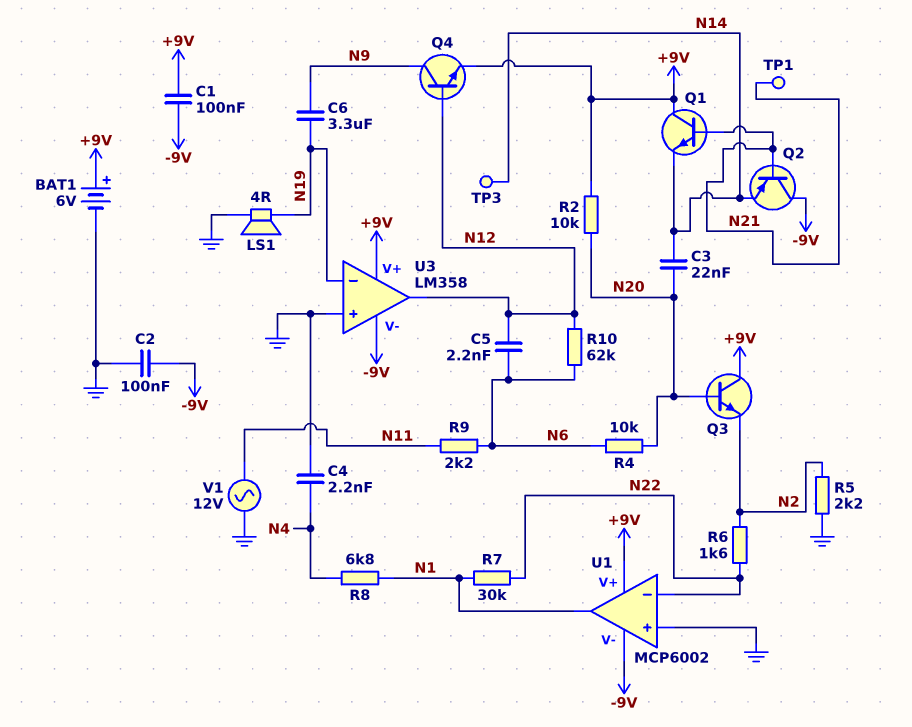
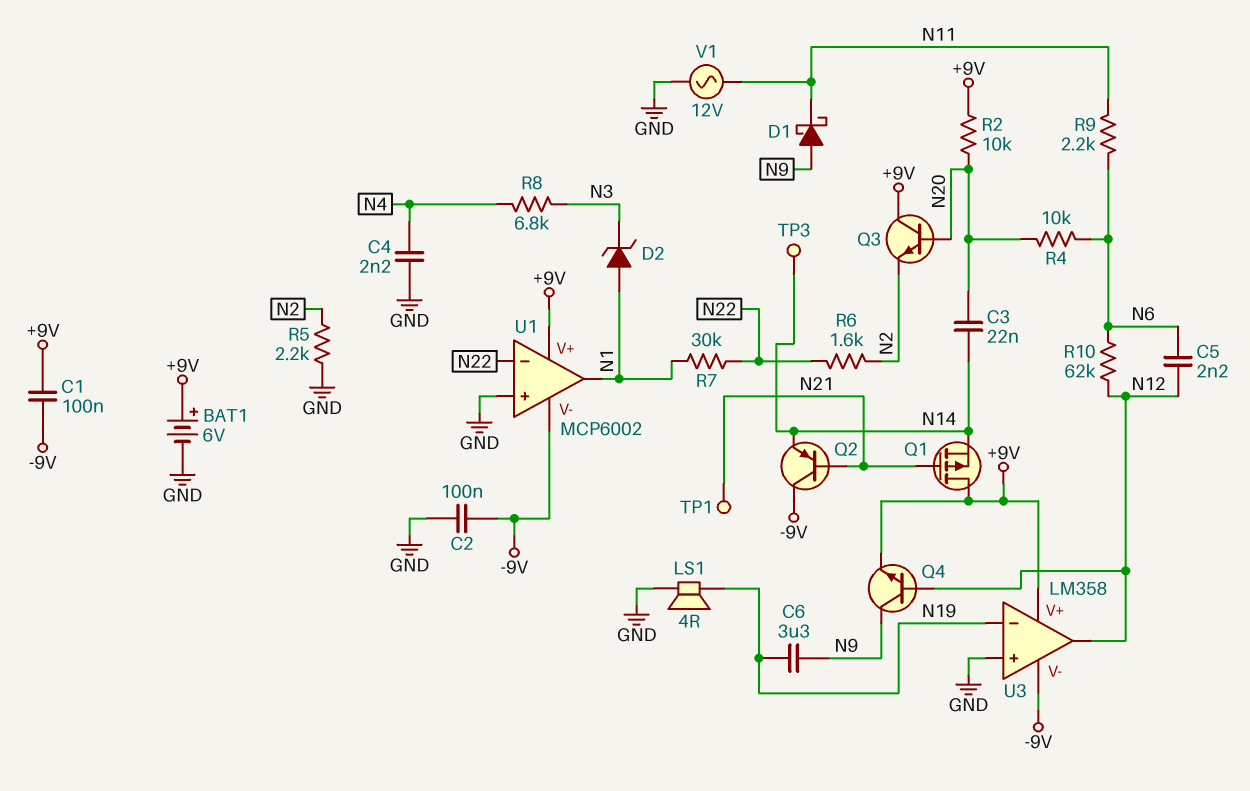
D1: none -> schottky (A N9, K N11)
D2: none -> zener (A N1, K N3)
Q1: NPN (B N21, C +9V, E N14) -> PMOS (G N21, D +9V, S N14)
R8: 6.8k (N1, N4) -> 6.8k (N3, N4)

